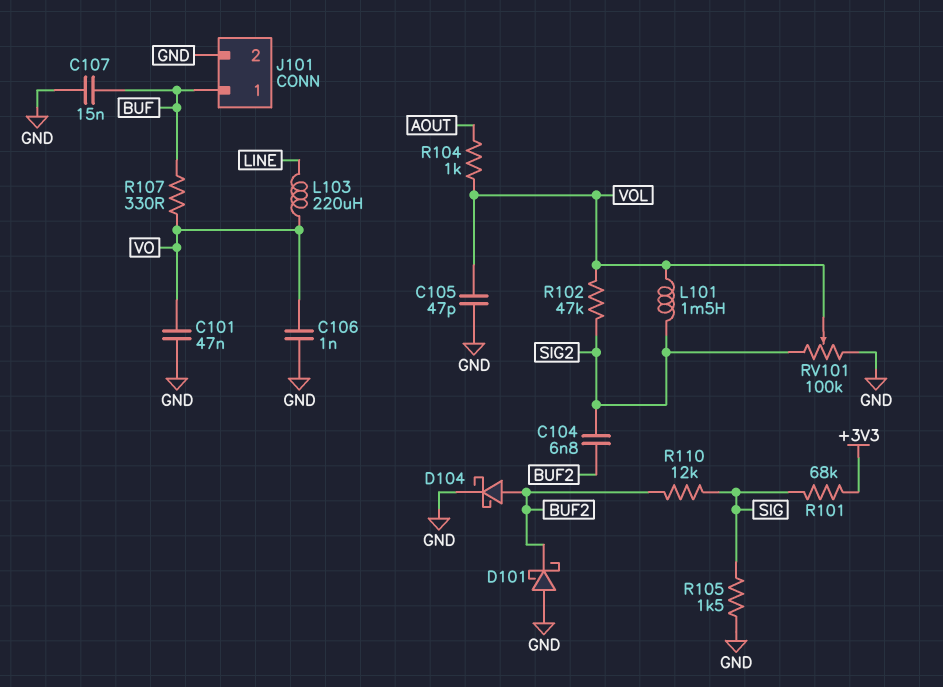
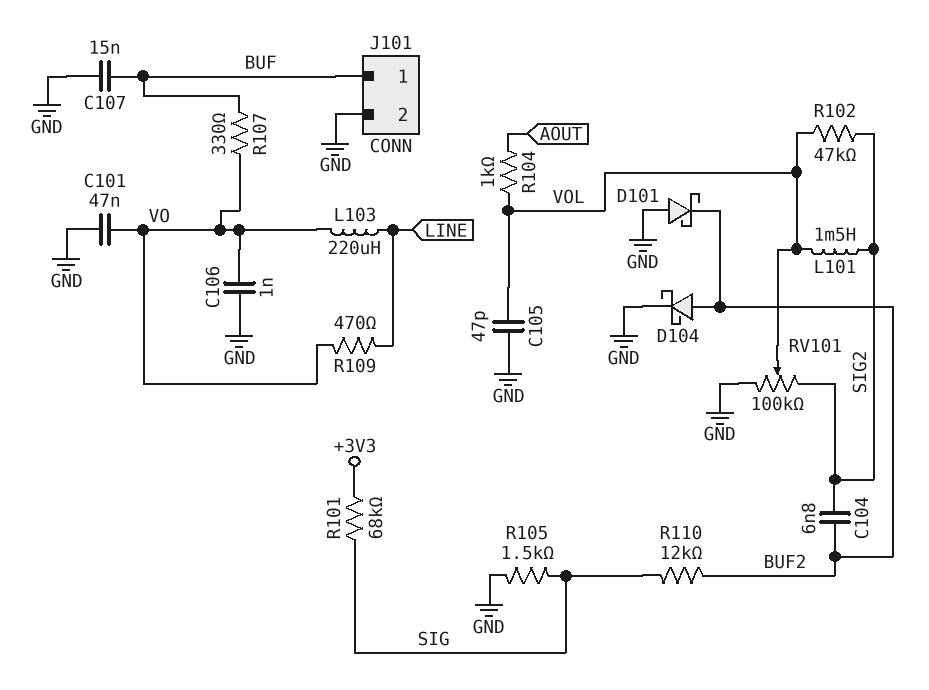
R109: none -> 470 (LINE, VO)

